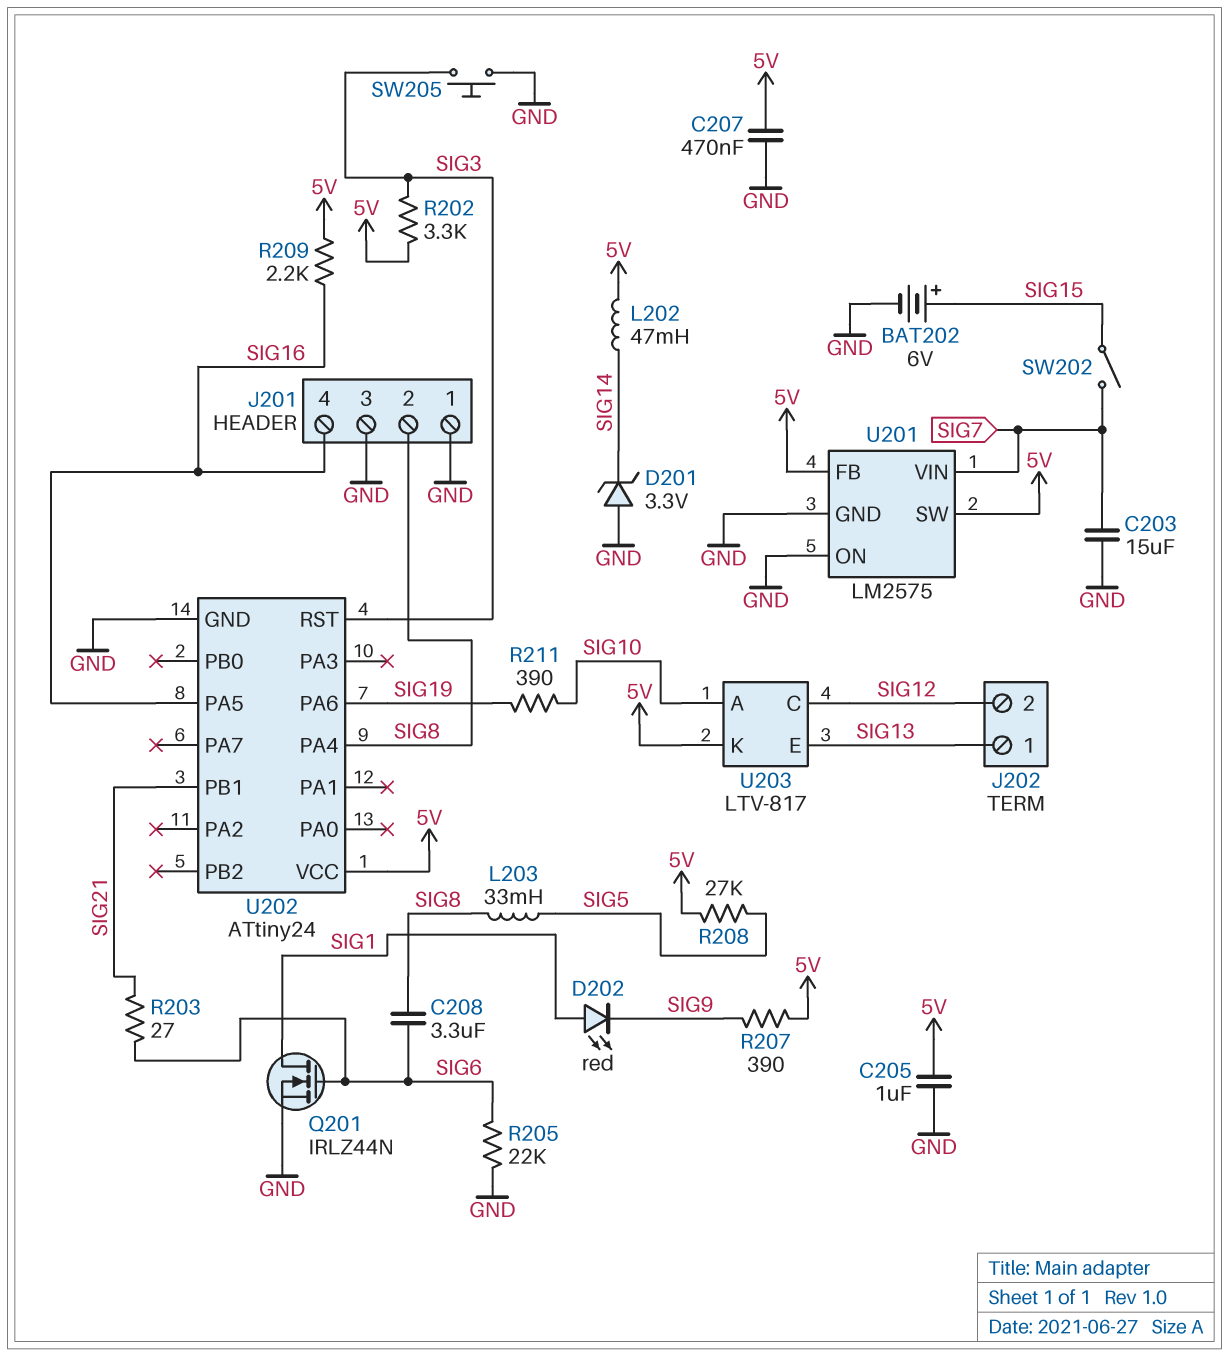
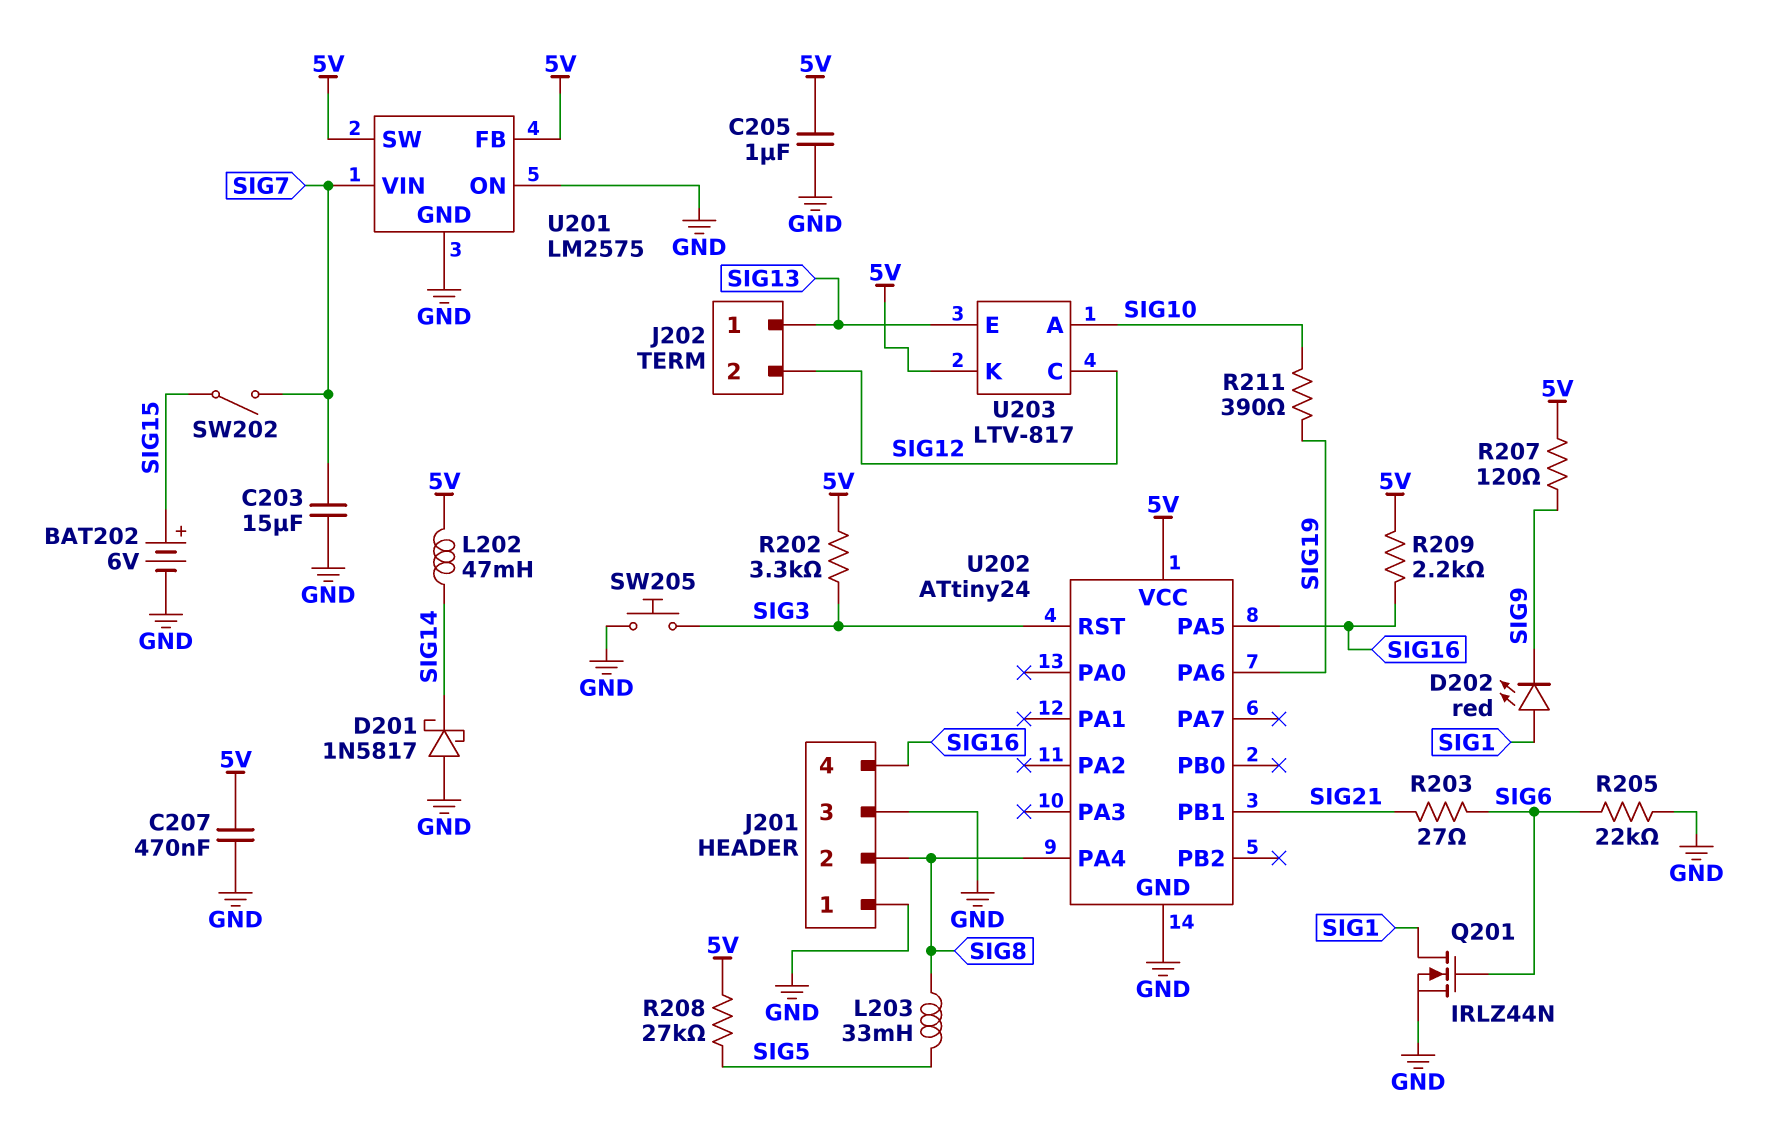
C208: 3.3uF (SIG6, SIG8) -> none
D201: zener 3.3V (A GND, K SIG14) -> schottky 1N5817 (A GND, K SIG14)
R207: 390 (5V, SIG9) -> 120 (5V, SIG9)

